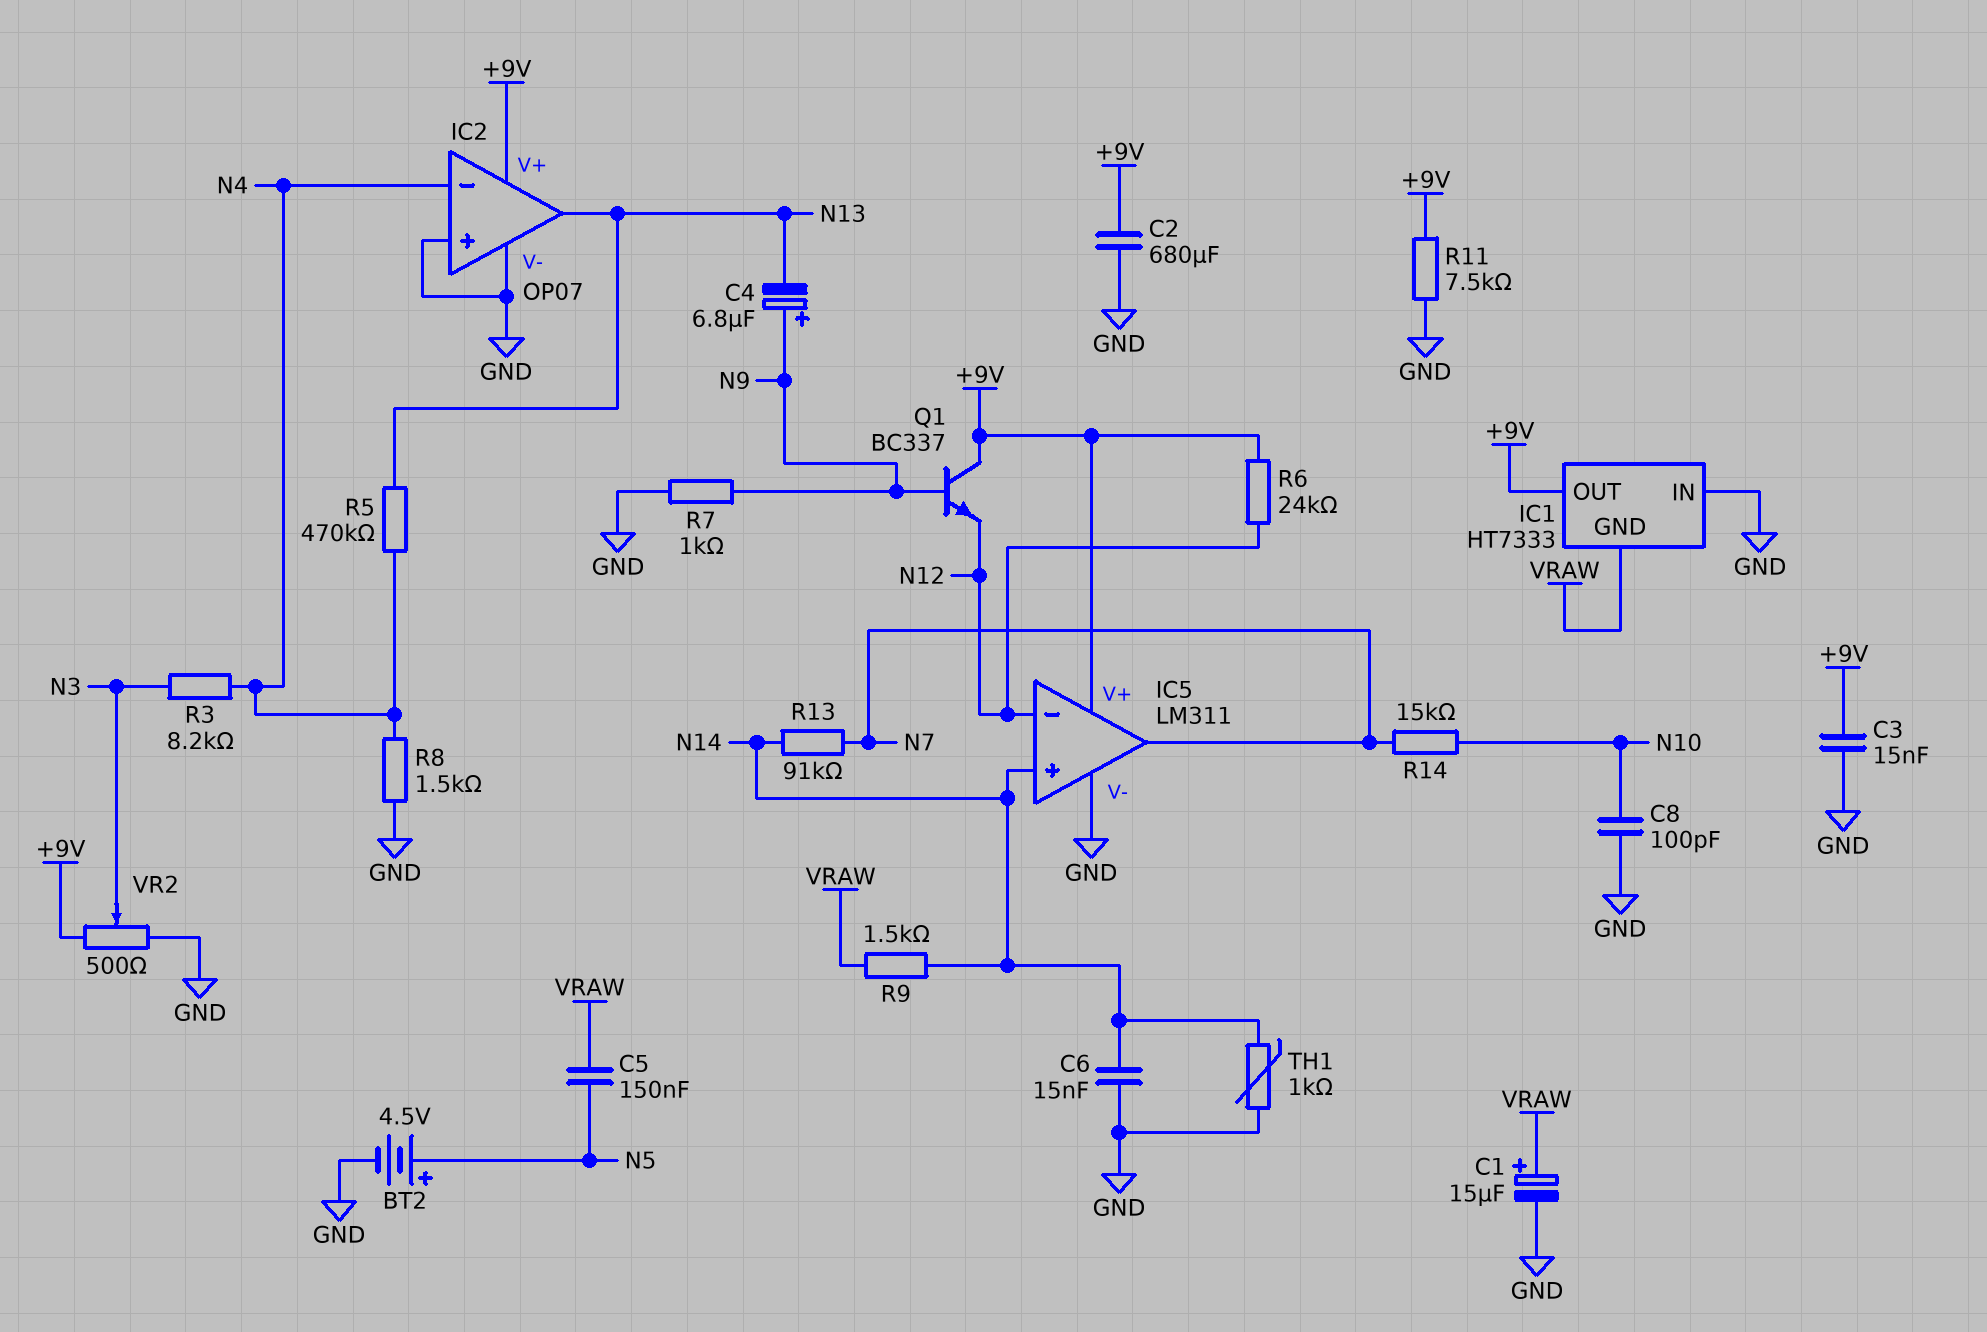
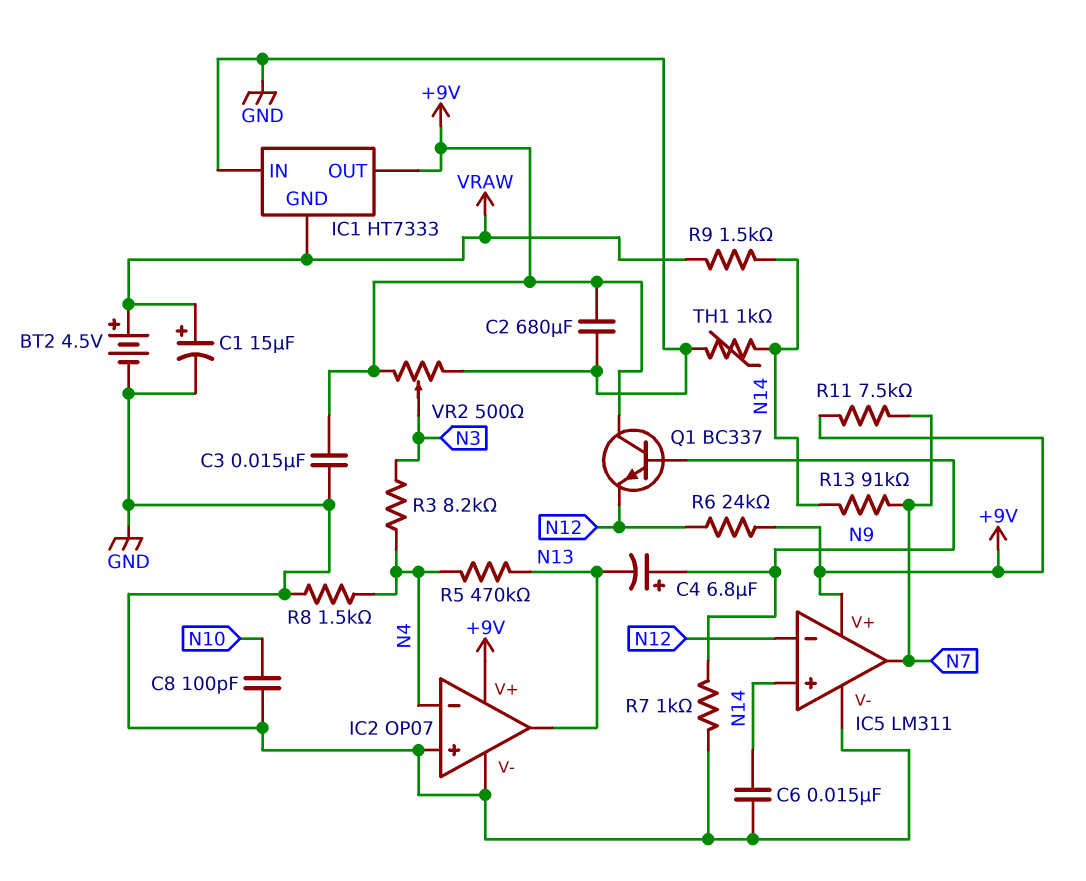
BT2: 4.5V (plus N5, minus GND) -> 4.5V (plus VRAW, minus GND)
C5: 150nF (N5, VRAW) -> none
R11: 7.5k (+9V, GND) -> 7.5k (+9V, N7)
R14: 15k (N7, N10) -> none

